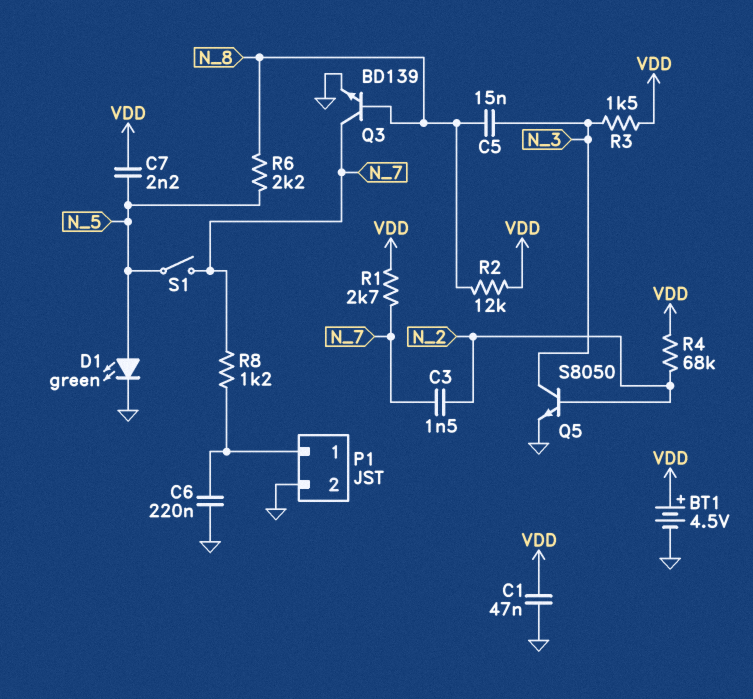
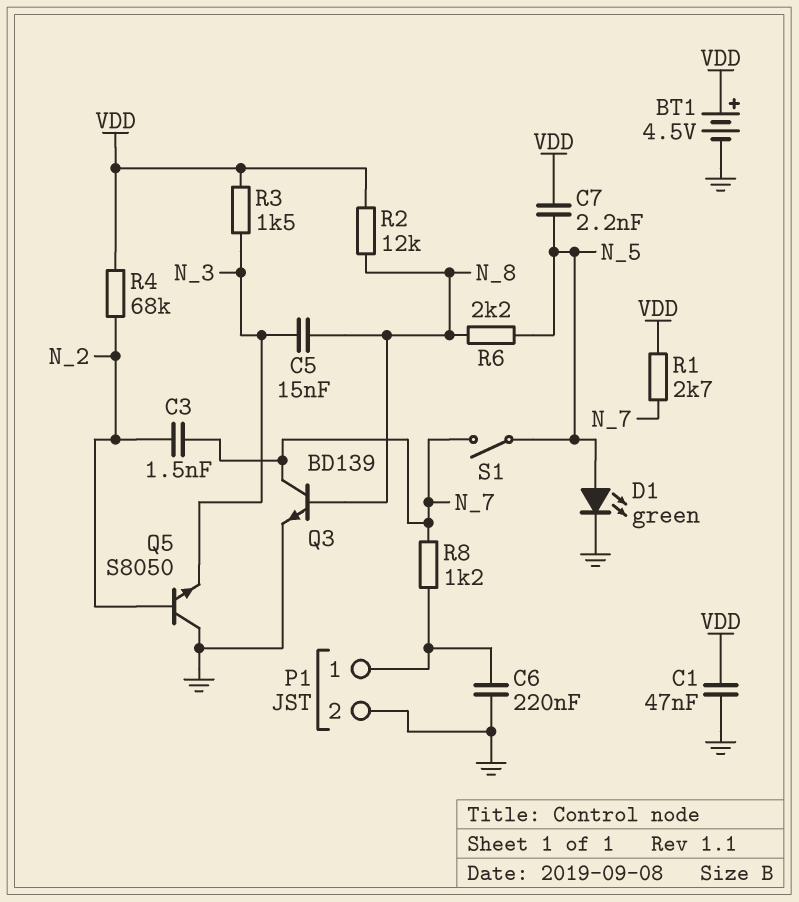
Q5: NPN S8050 (B N_2, C N_3, E GND) -> NPN S8050 (B N_2, C GND, E N_3)

